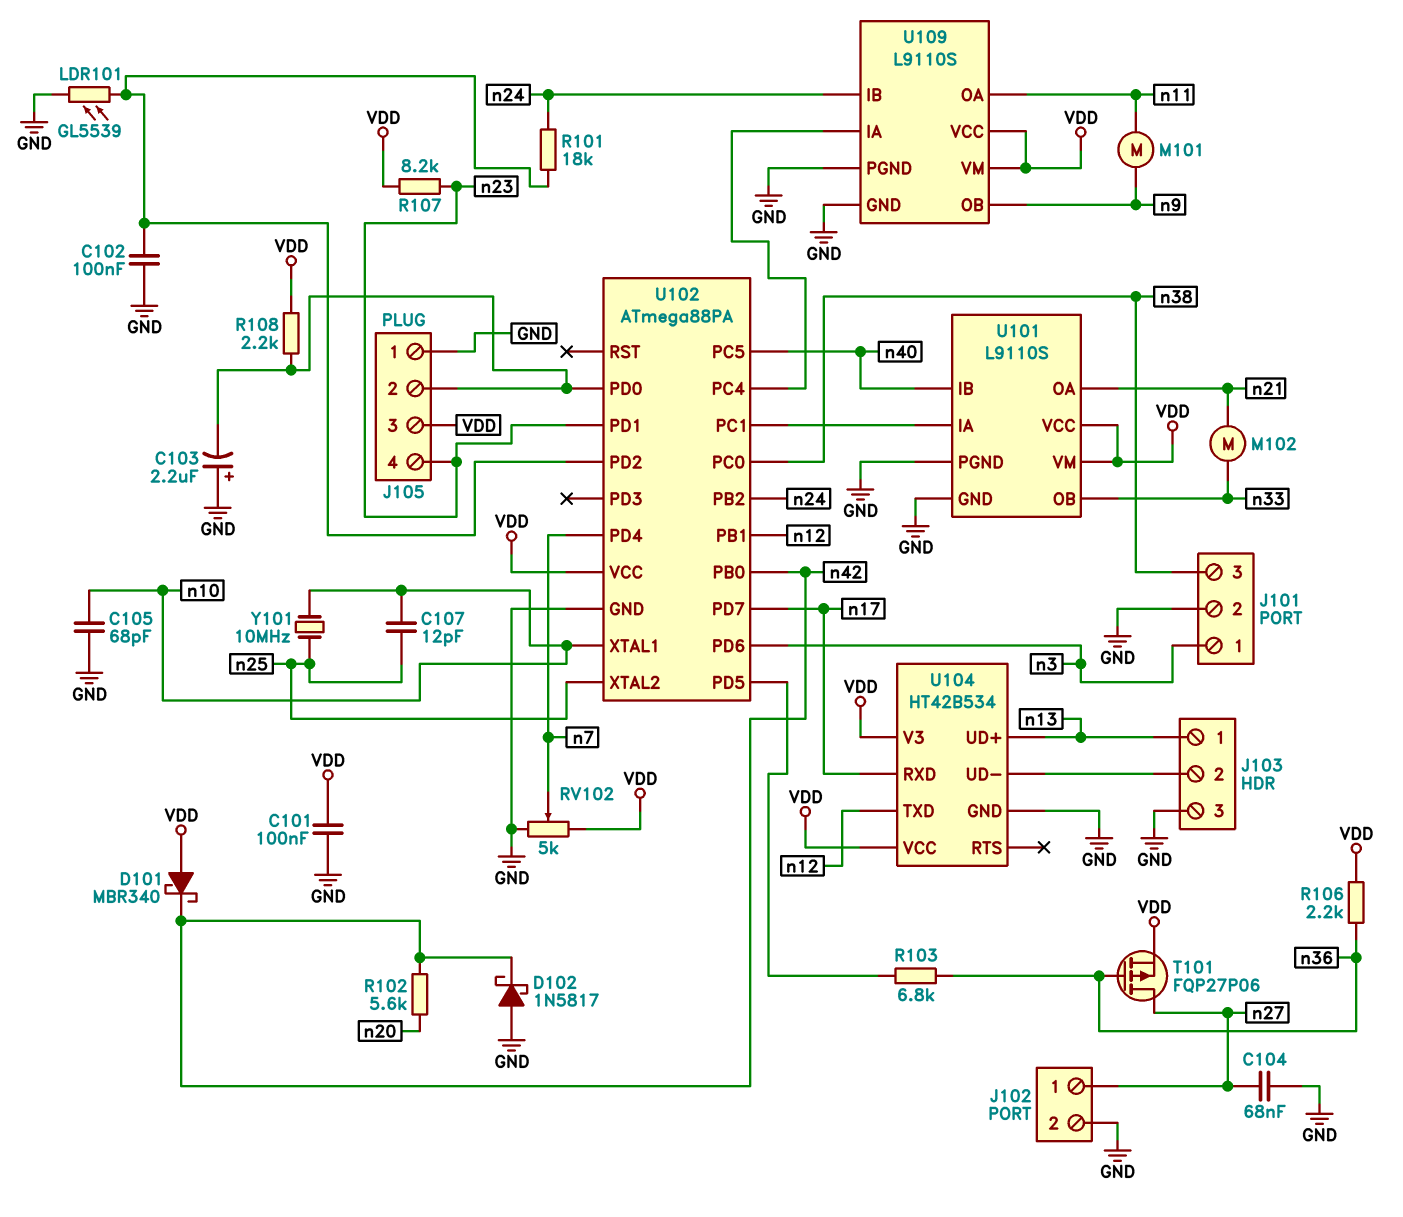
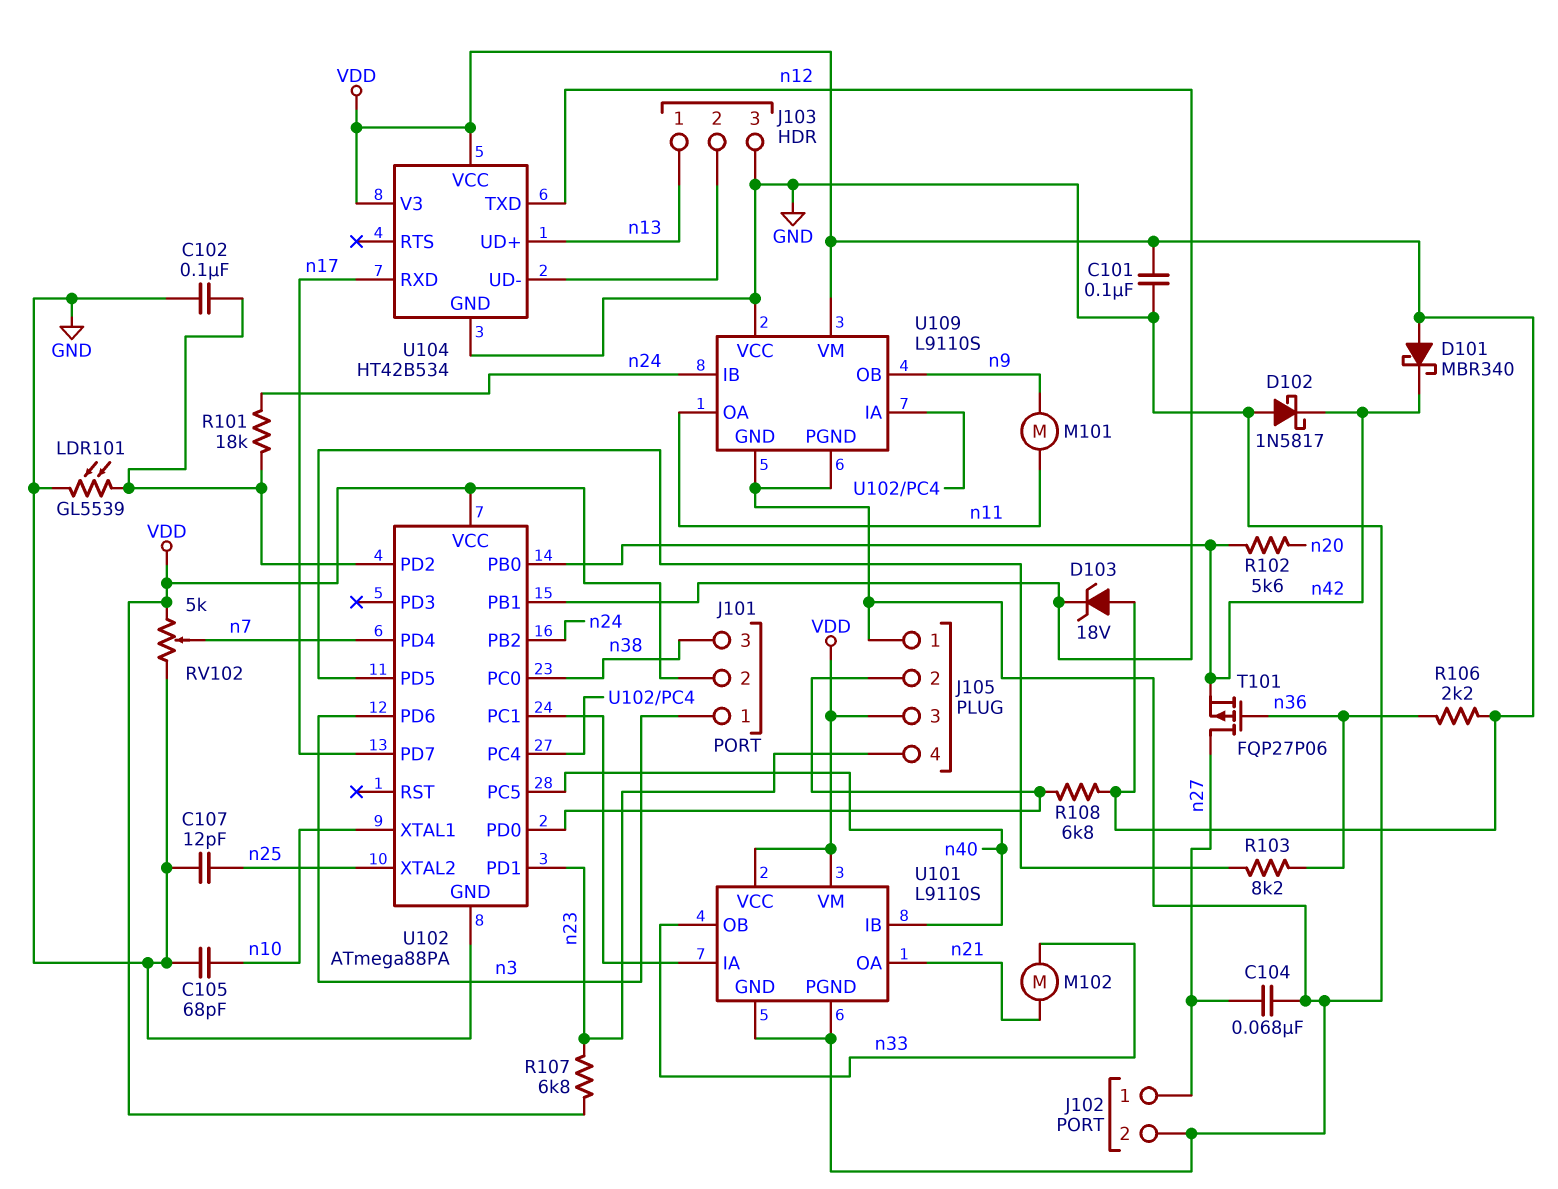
C103: 2.2uF (plus GND, minus J105/2) -> none
C107: 12pF (n10, n25) -> 12pF (GND, n25)
D103: none -> zener 18V (A VDD, K n12)
J101 pin 2: GND -> VDD
R103: 6.8k (U102/PD5, n36) -> 8.2k (U102/PD5, n36)
R107: 8.2k (VDD, n23) -> 6.8k (VDD, n23)
R108: 2.2k (J105/2, VDD) -> 6.8k (J105/2, VDD)
T101: PMOS FQP27P06 (G n36, D n27, S VDD) -> PMOS FQP27P06 (G n36, D n27, S n42)
U109 pin VCC: VDD -> GND
Y101: 10MHz (n10, n25) -> none

